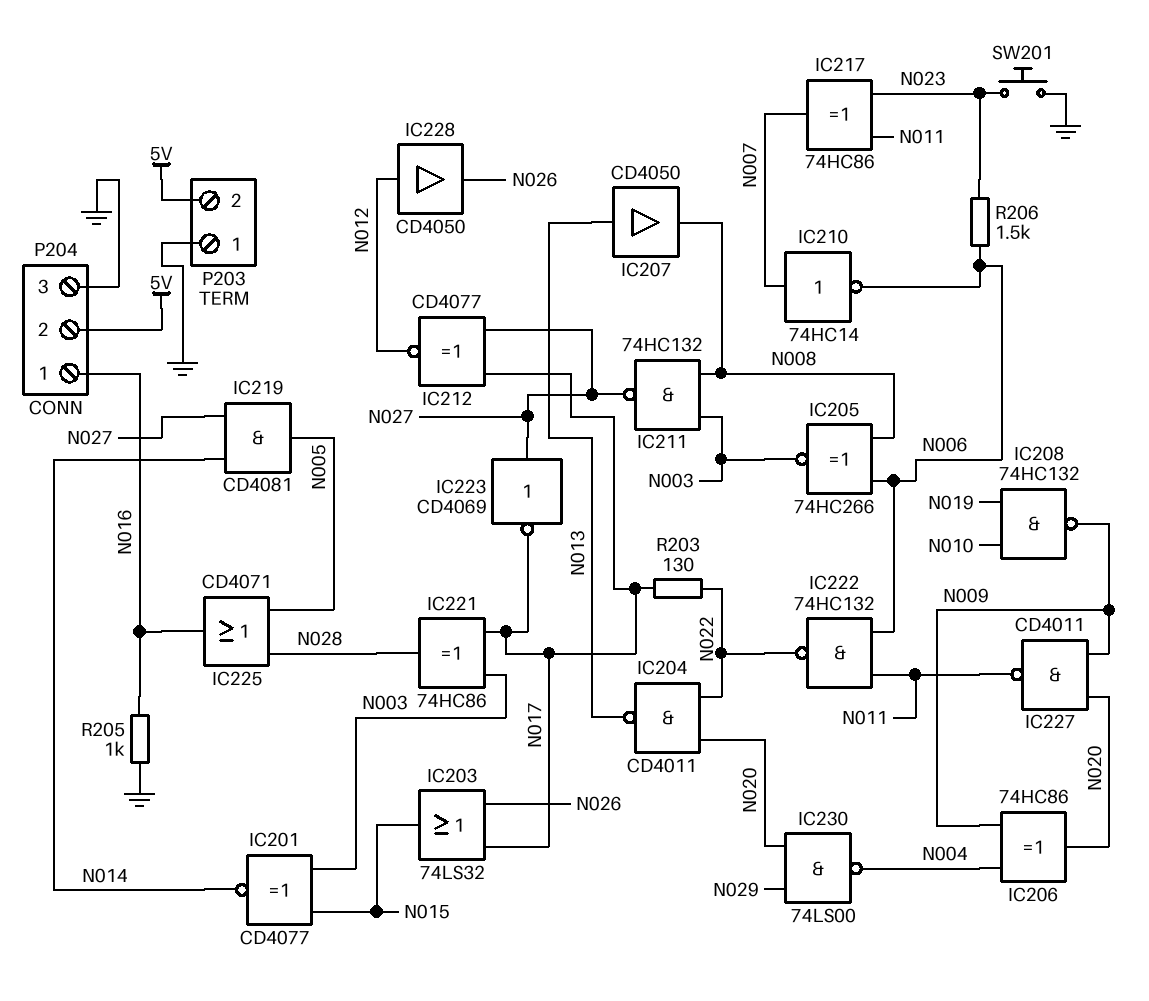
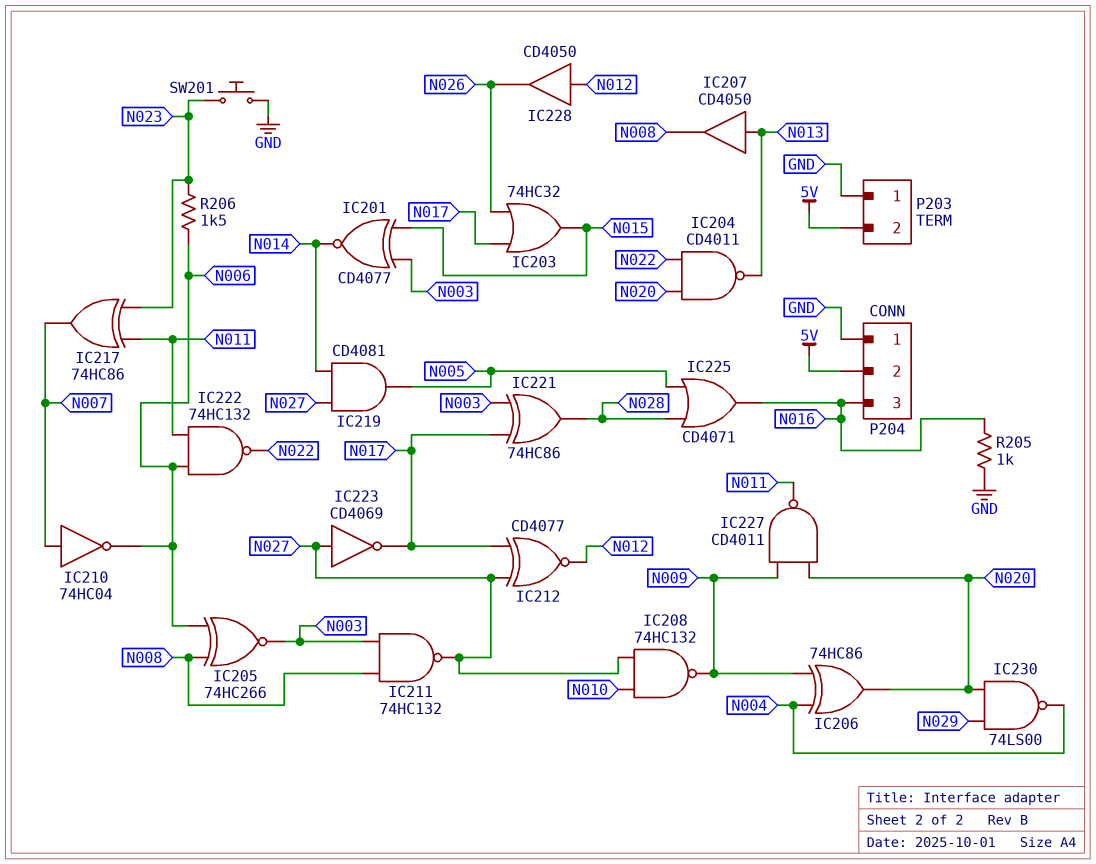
IC203: OR 74LS32 (in N017, in N026, out N015) -> OR 74HC32 (in N017, in N026, out N015)
IC208: NAND 74HC132 (in N010, in N019, out N009) -> NAND 74HC132 (in N010, in N027, out N009)
IC210: NOT 74HC14 (in N007, out N006) -> NOT 74HC04 (in N007, out N006)
P204 pin 1: N016 -> GND
P204 pin 3: GND -> N016
R203: 130 (N017, N022) -> none

